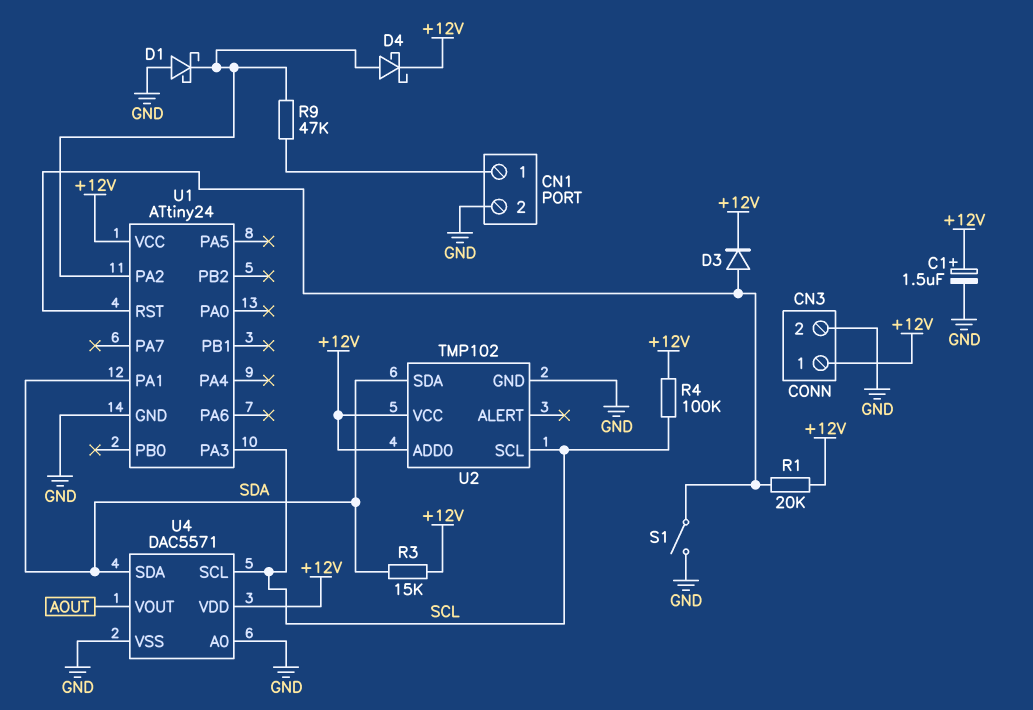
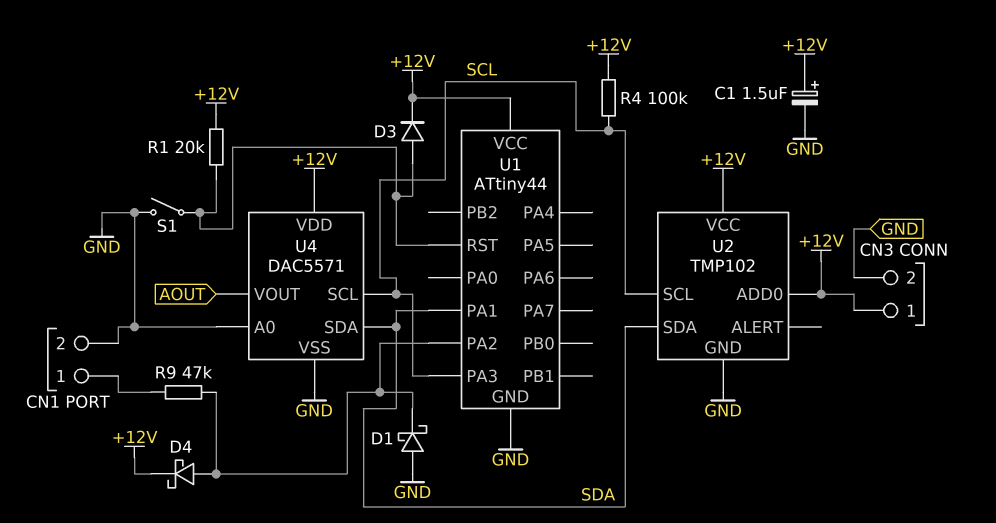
R3: 15k (+12V, SDA) -> none
U1: ATtiny24 -> ATtiny44

